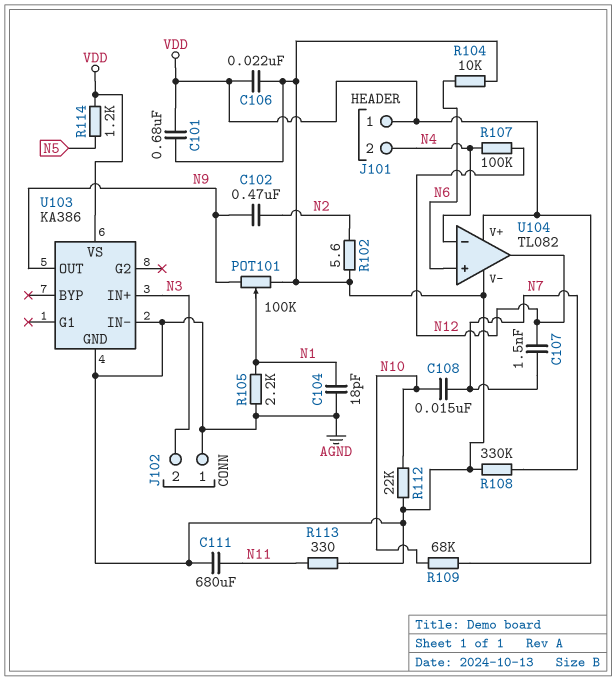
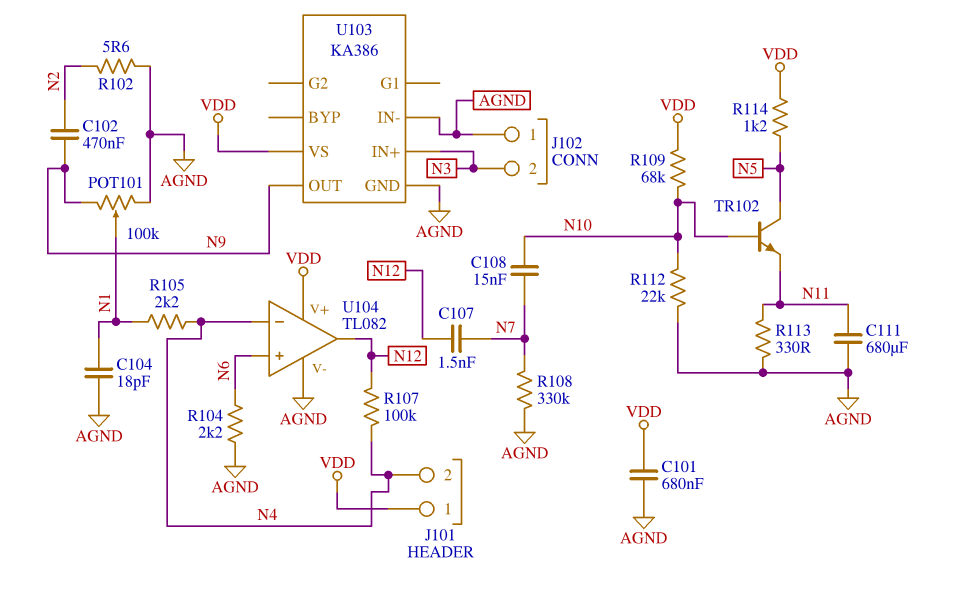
C106: 22nF (AGND, VDD) -> none
R104: 10k (AGND, N6) -> 2.2k (AGND, N6)
R105: 2.2k (AGND, N1) -> 2.2k (N1, N4)
TR102: none -> NPN (B N10, C N5, E N11)

